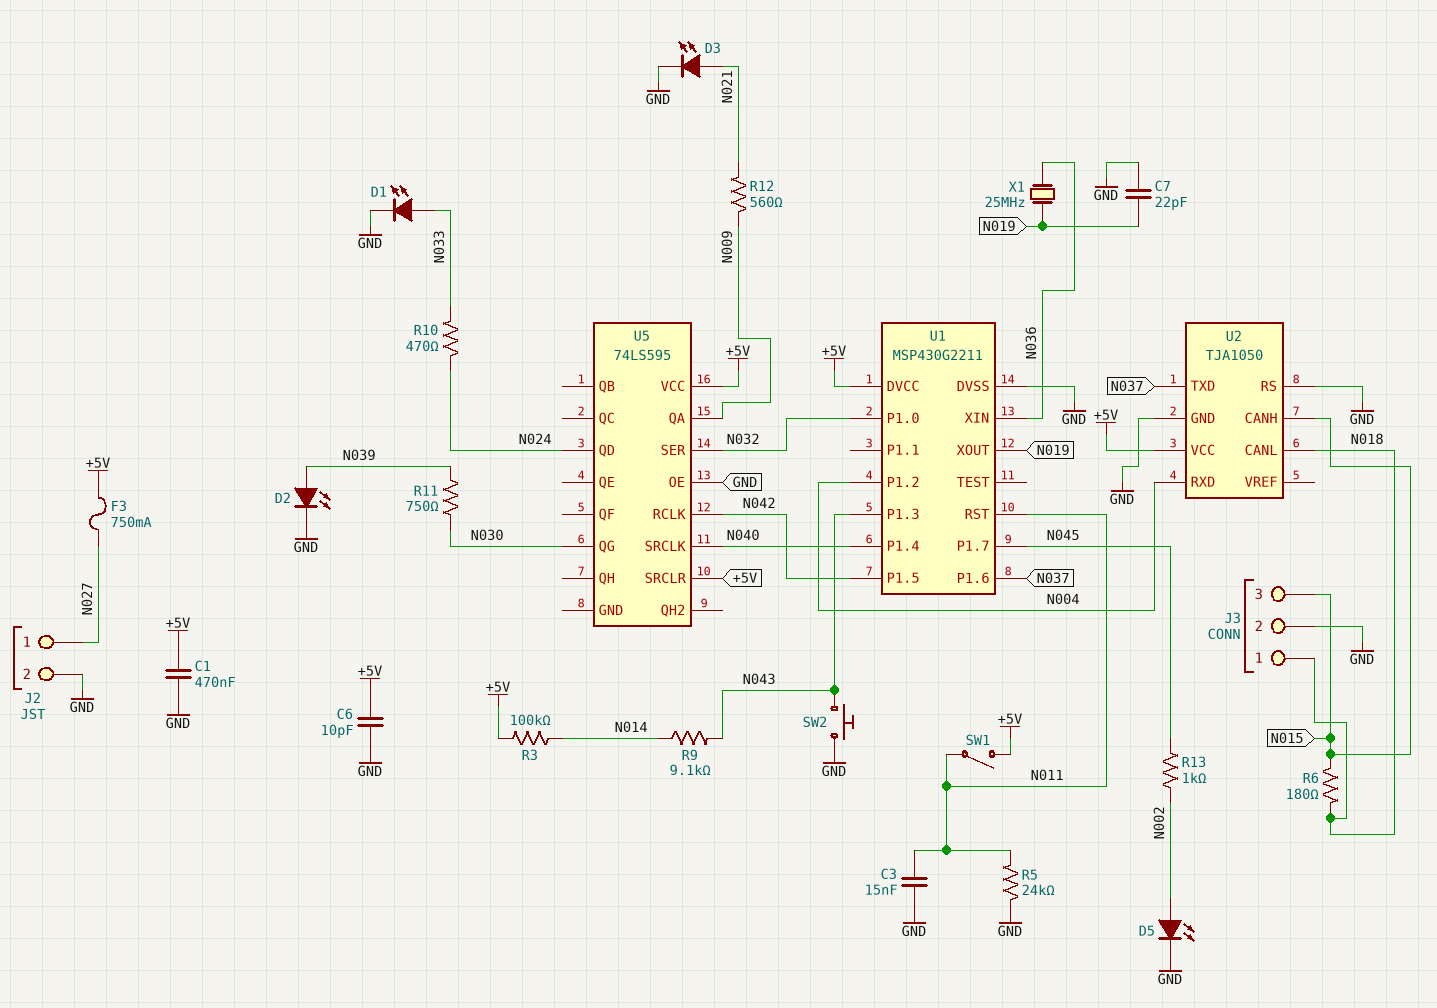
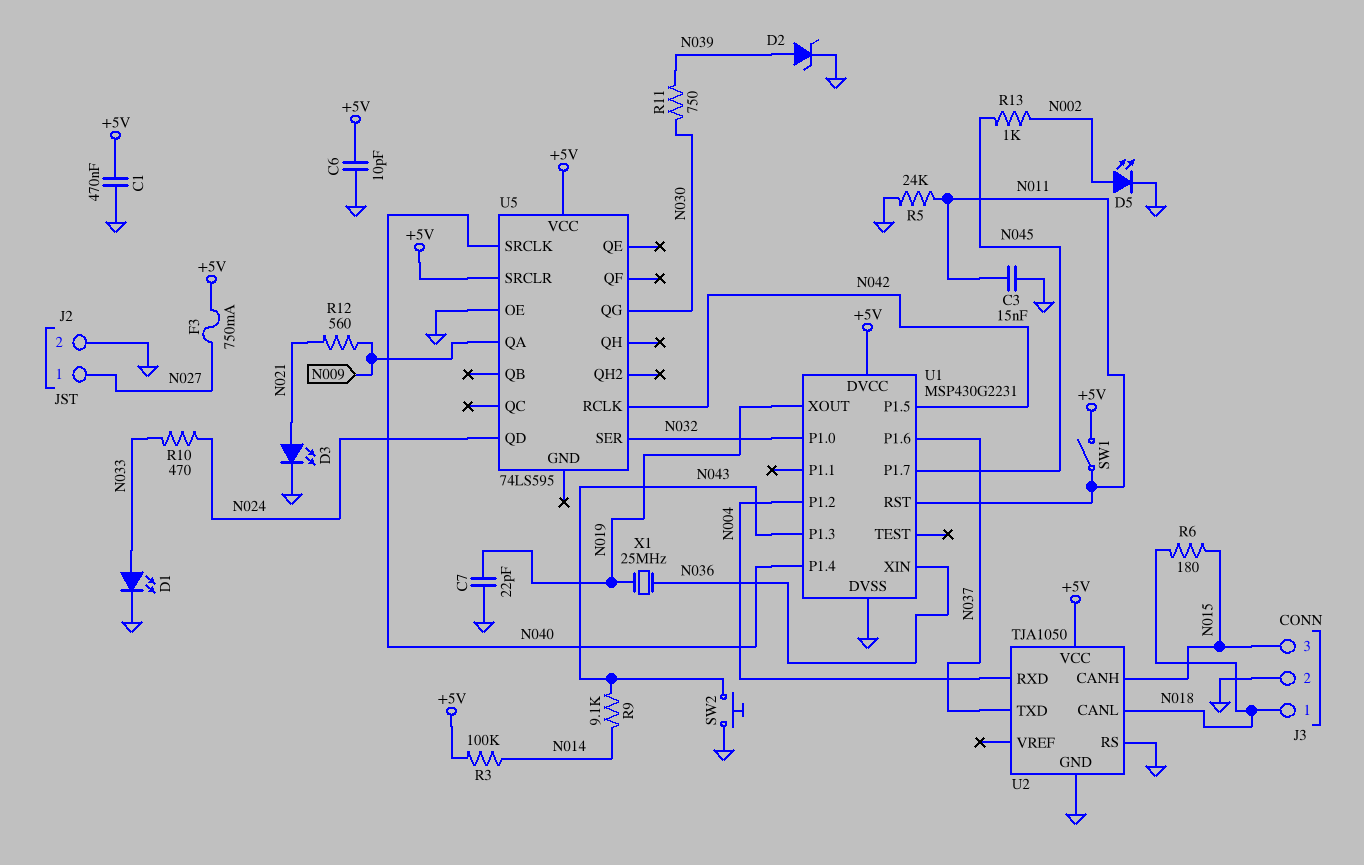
D2: LED (A N039, K GND) -> zener (A N039, K GND)
U1: MSP430G2211 -> MSP430G2231

